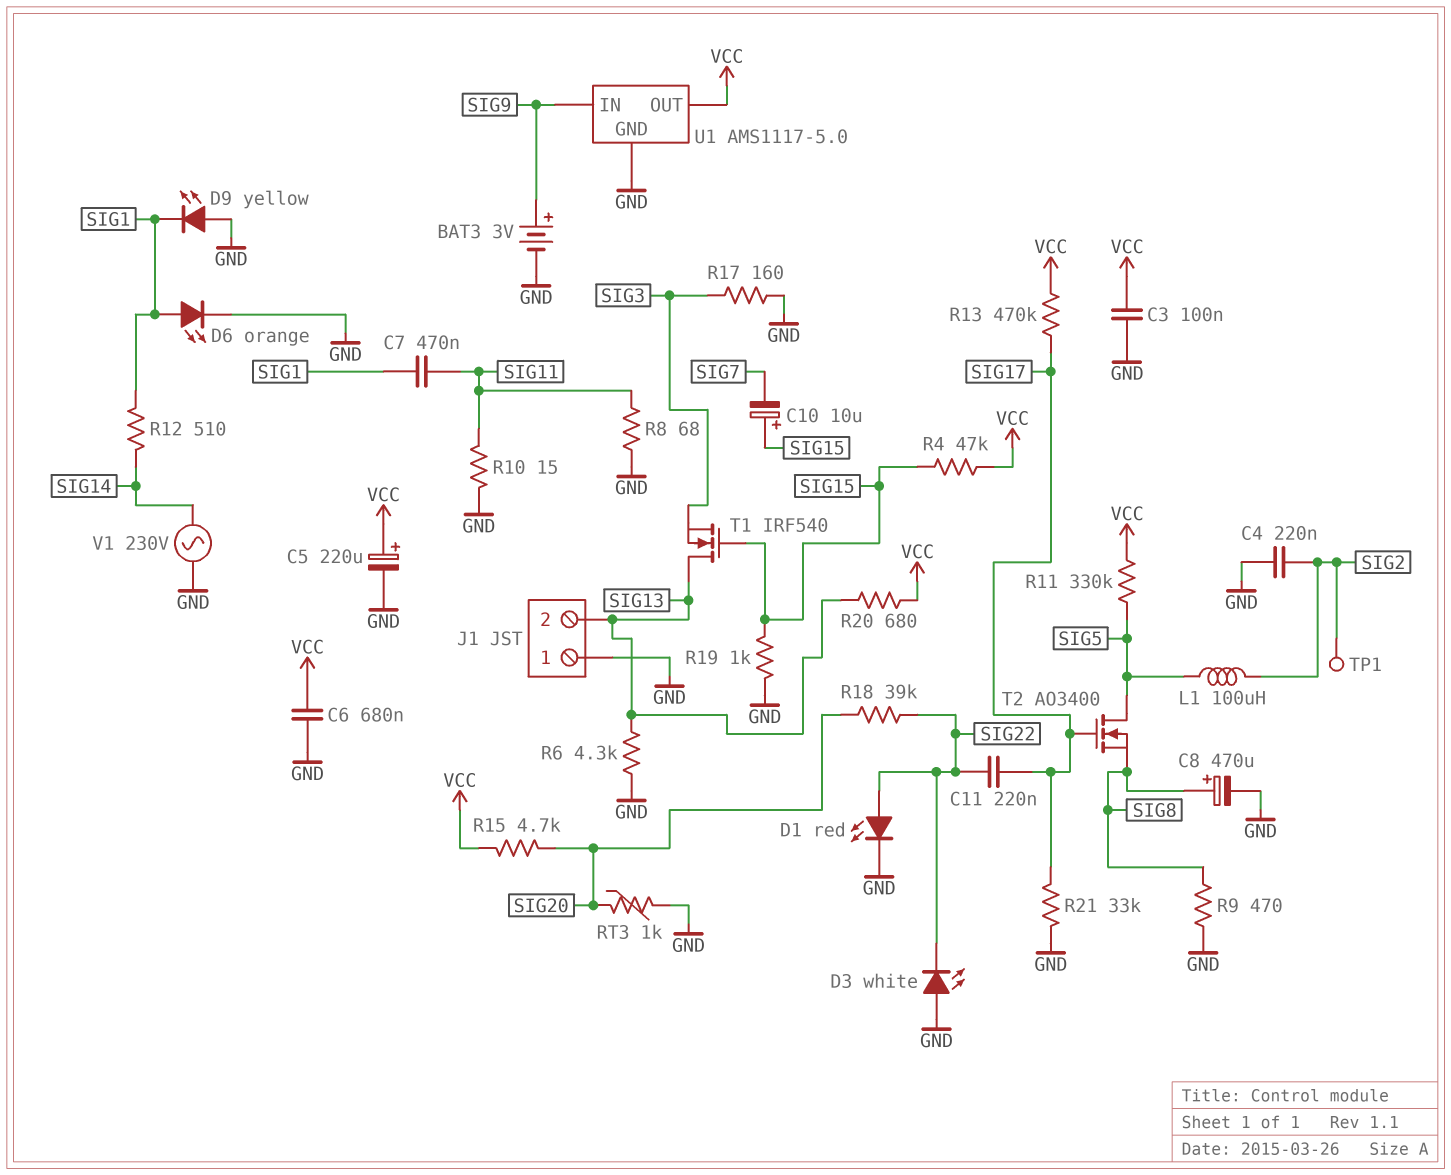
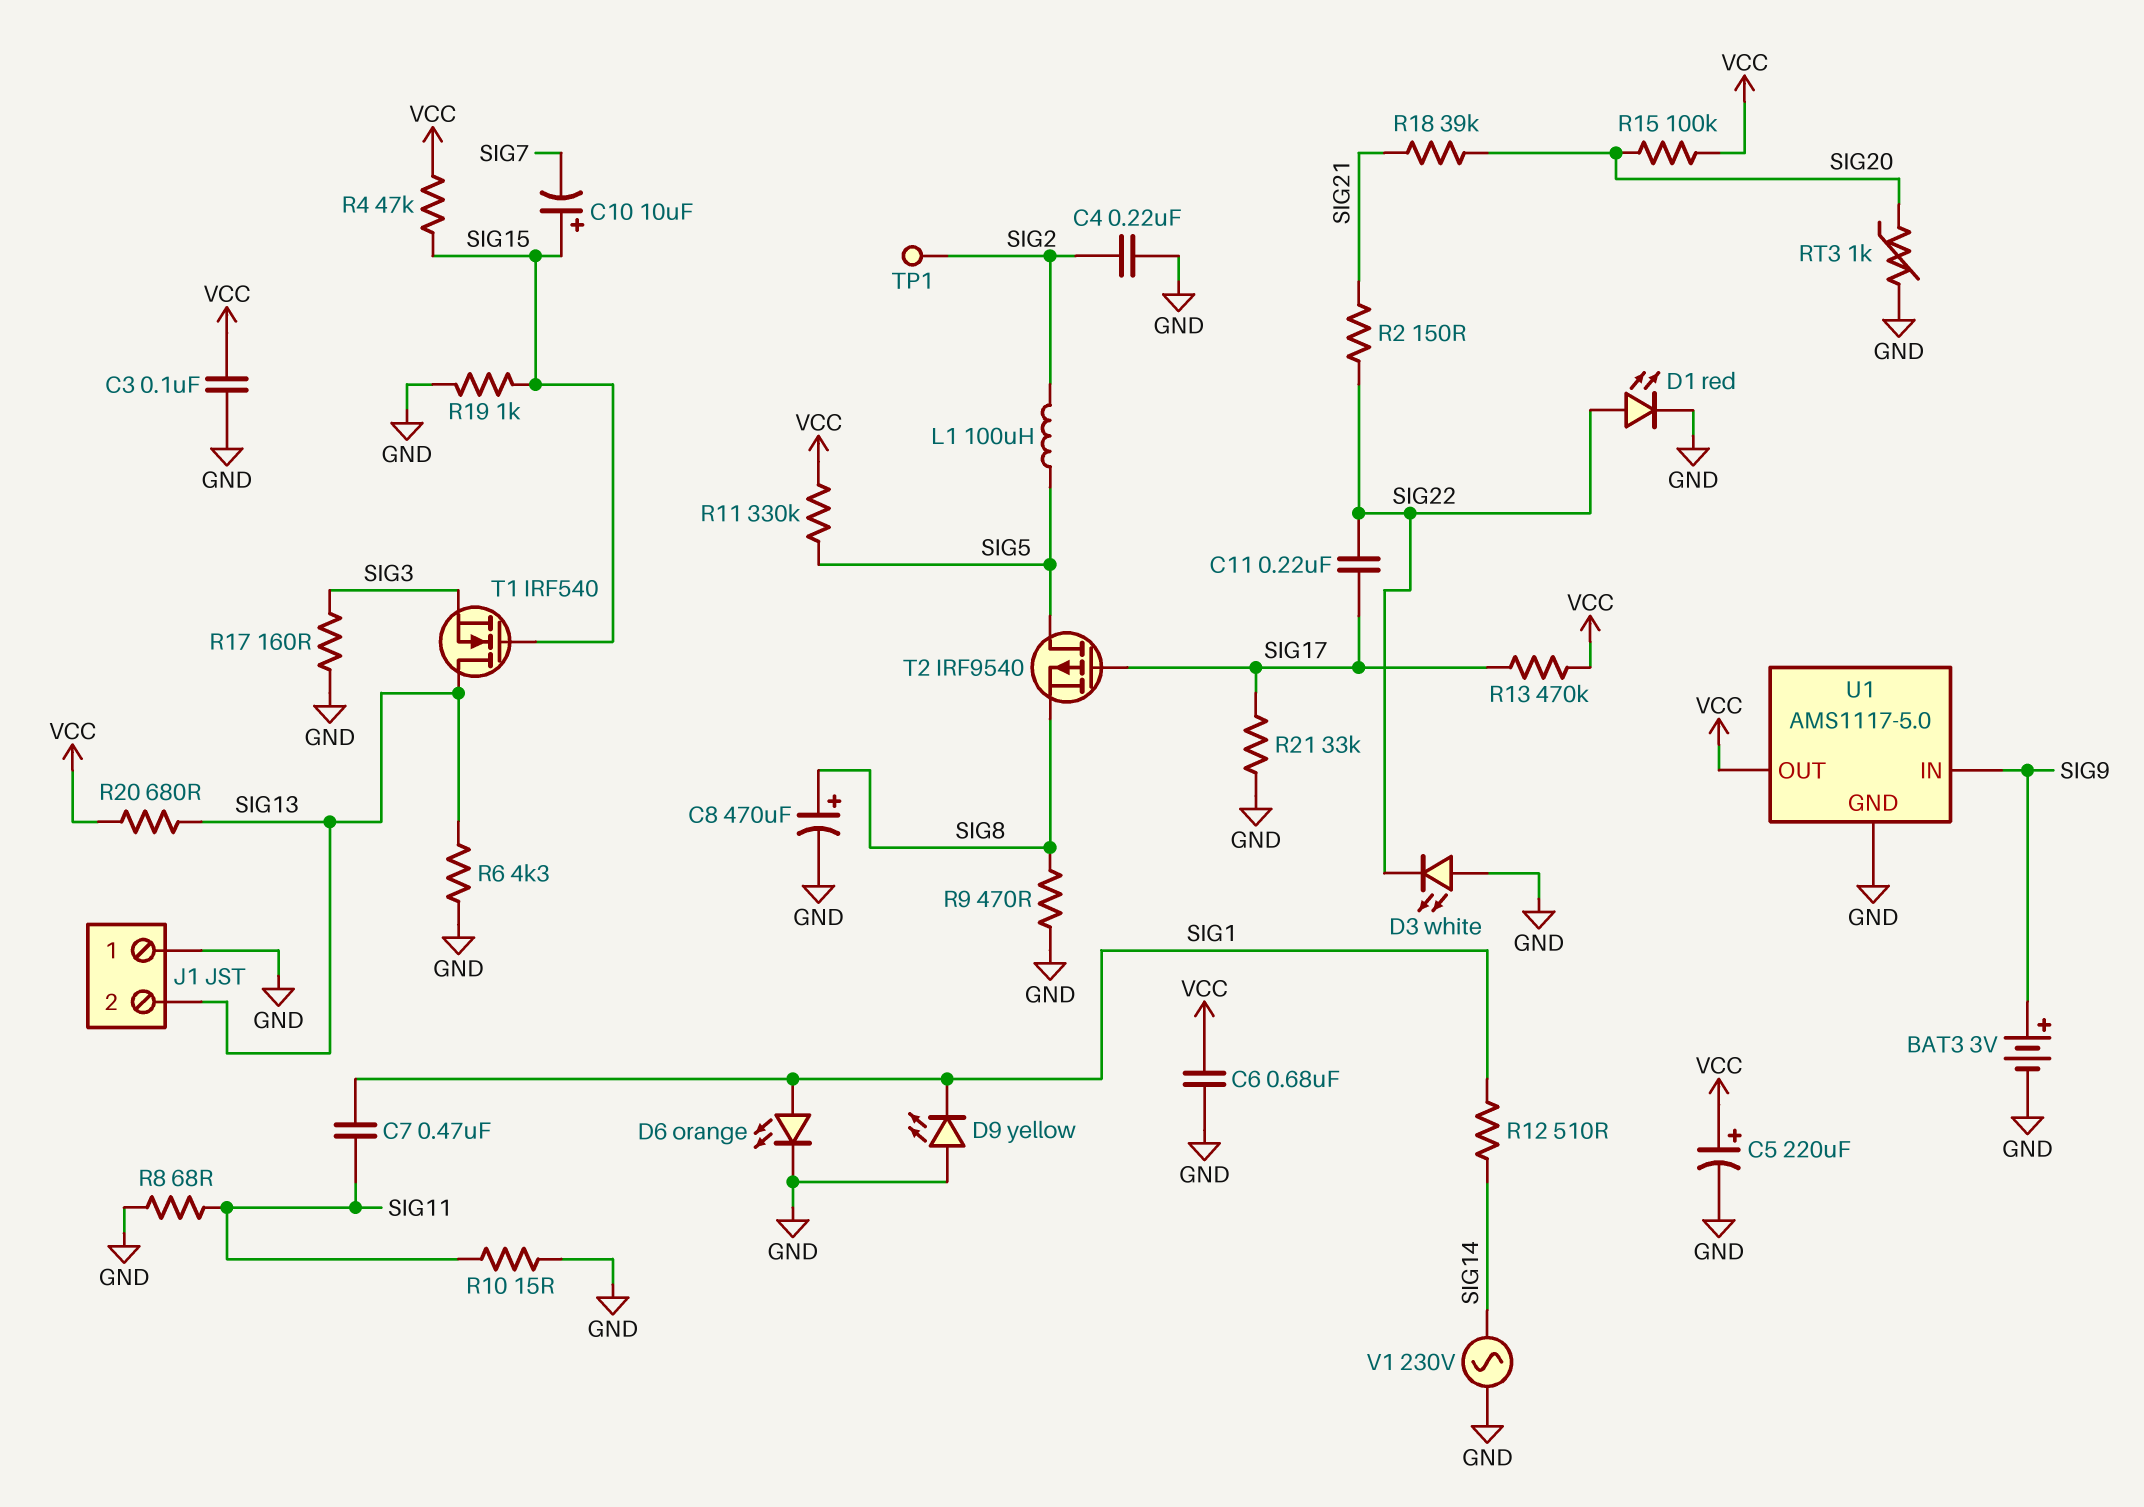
R2: none -> 150 (SIG21, SIG22)
R15: 4.7k (SIG20, VCC) -> 100k (SIG20, VCC)
R18: 39k (SIG20, SIG22) -> 39k (SIG20, SIG21)
T2: NMOS AO3400 (G SIG17, D SIG5, S SIG8) -> PMOS IRF9540 (G SIG17, D SIG5, S SIG8)

